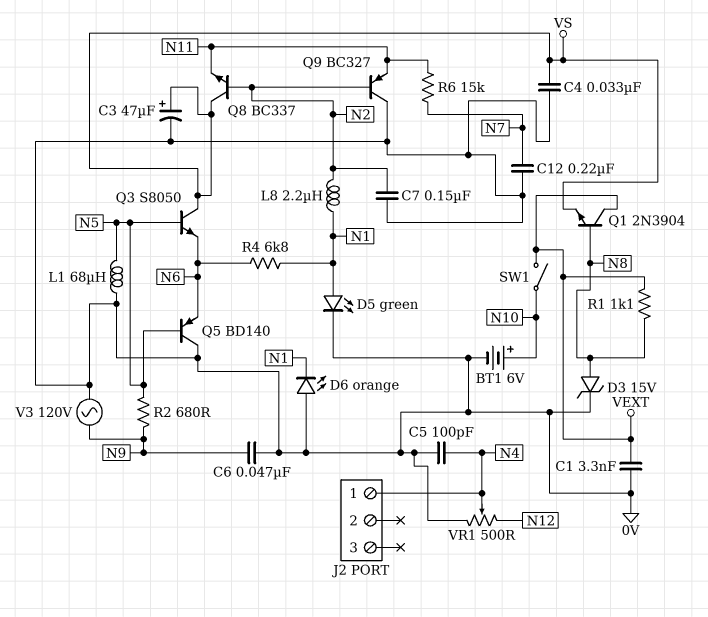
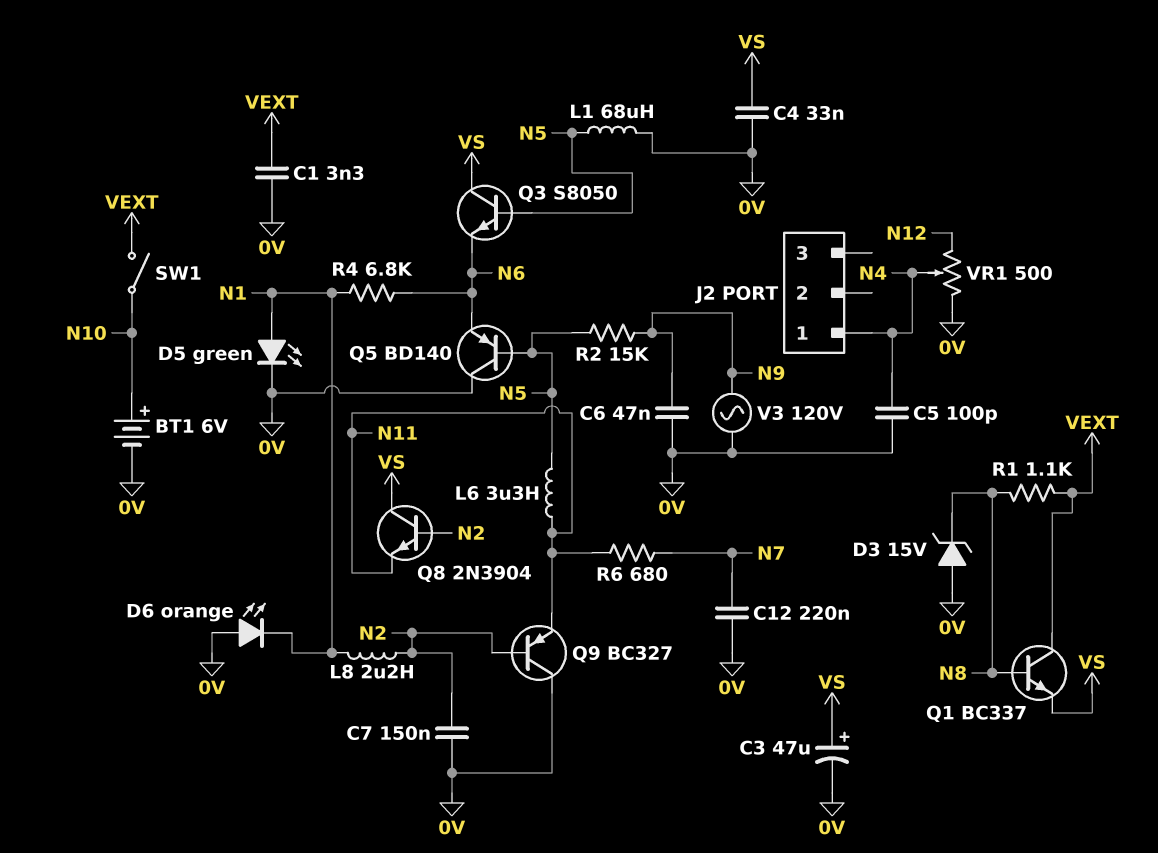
D3: zener 15V (A N8, K 0V) -> zener 15V (A 0V, K N8)
L6: none -> 3.3uH (N5, N11)
Q1: NPN 2N3904 (B N8, C VEXT, E VS) -> NPN BC337 (B N8, C VEXT, E VS)
Q8: NPN BC337 (B N2, C VS, E N11) -> NPN 2N3904 (B N2, C VS, E N11)
R2: 680 (N5, N9) -> 15k (N5, N9)
R6: 15k (N7, N11) -> 680 (N7, N11)

